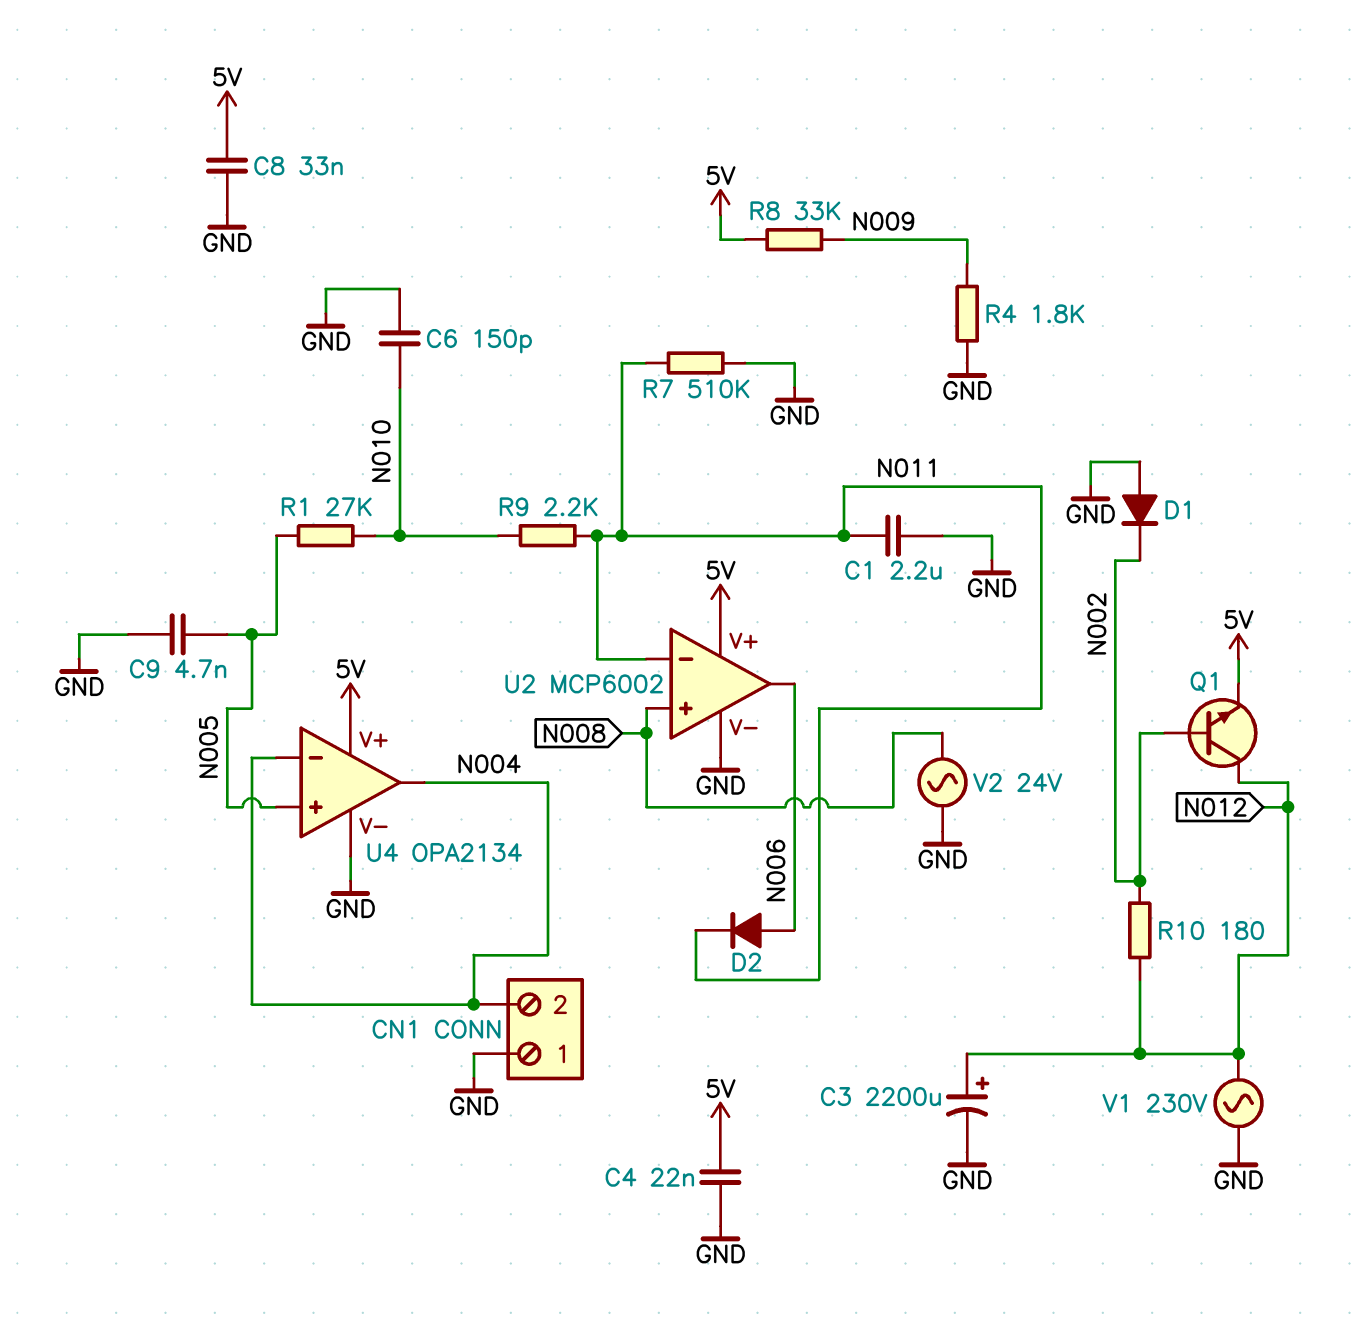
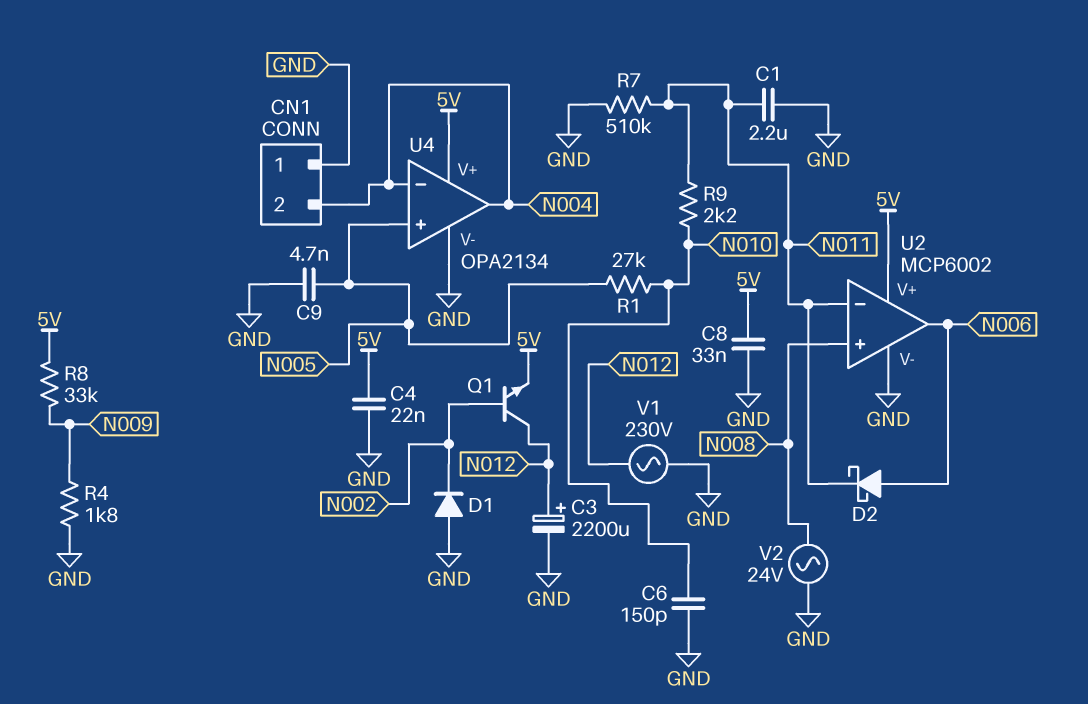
D2: diode (A N006, K N011) -> schottky (A N006, K N011)
R10: 180 (N002, N012) -> none

